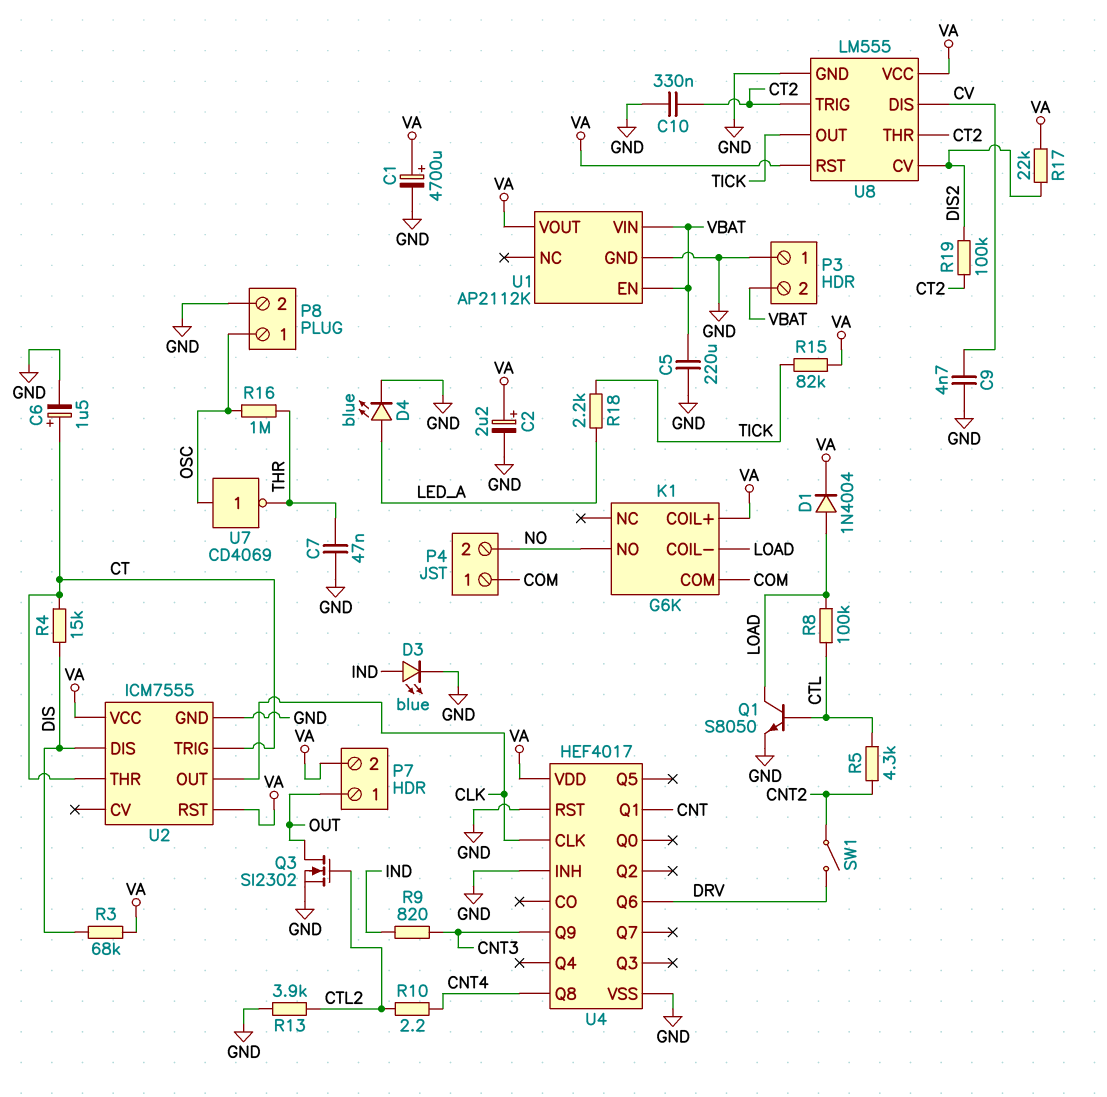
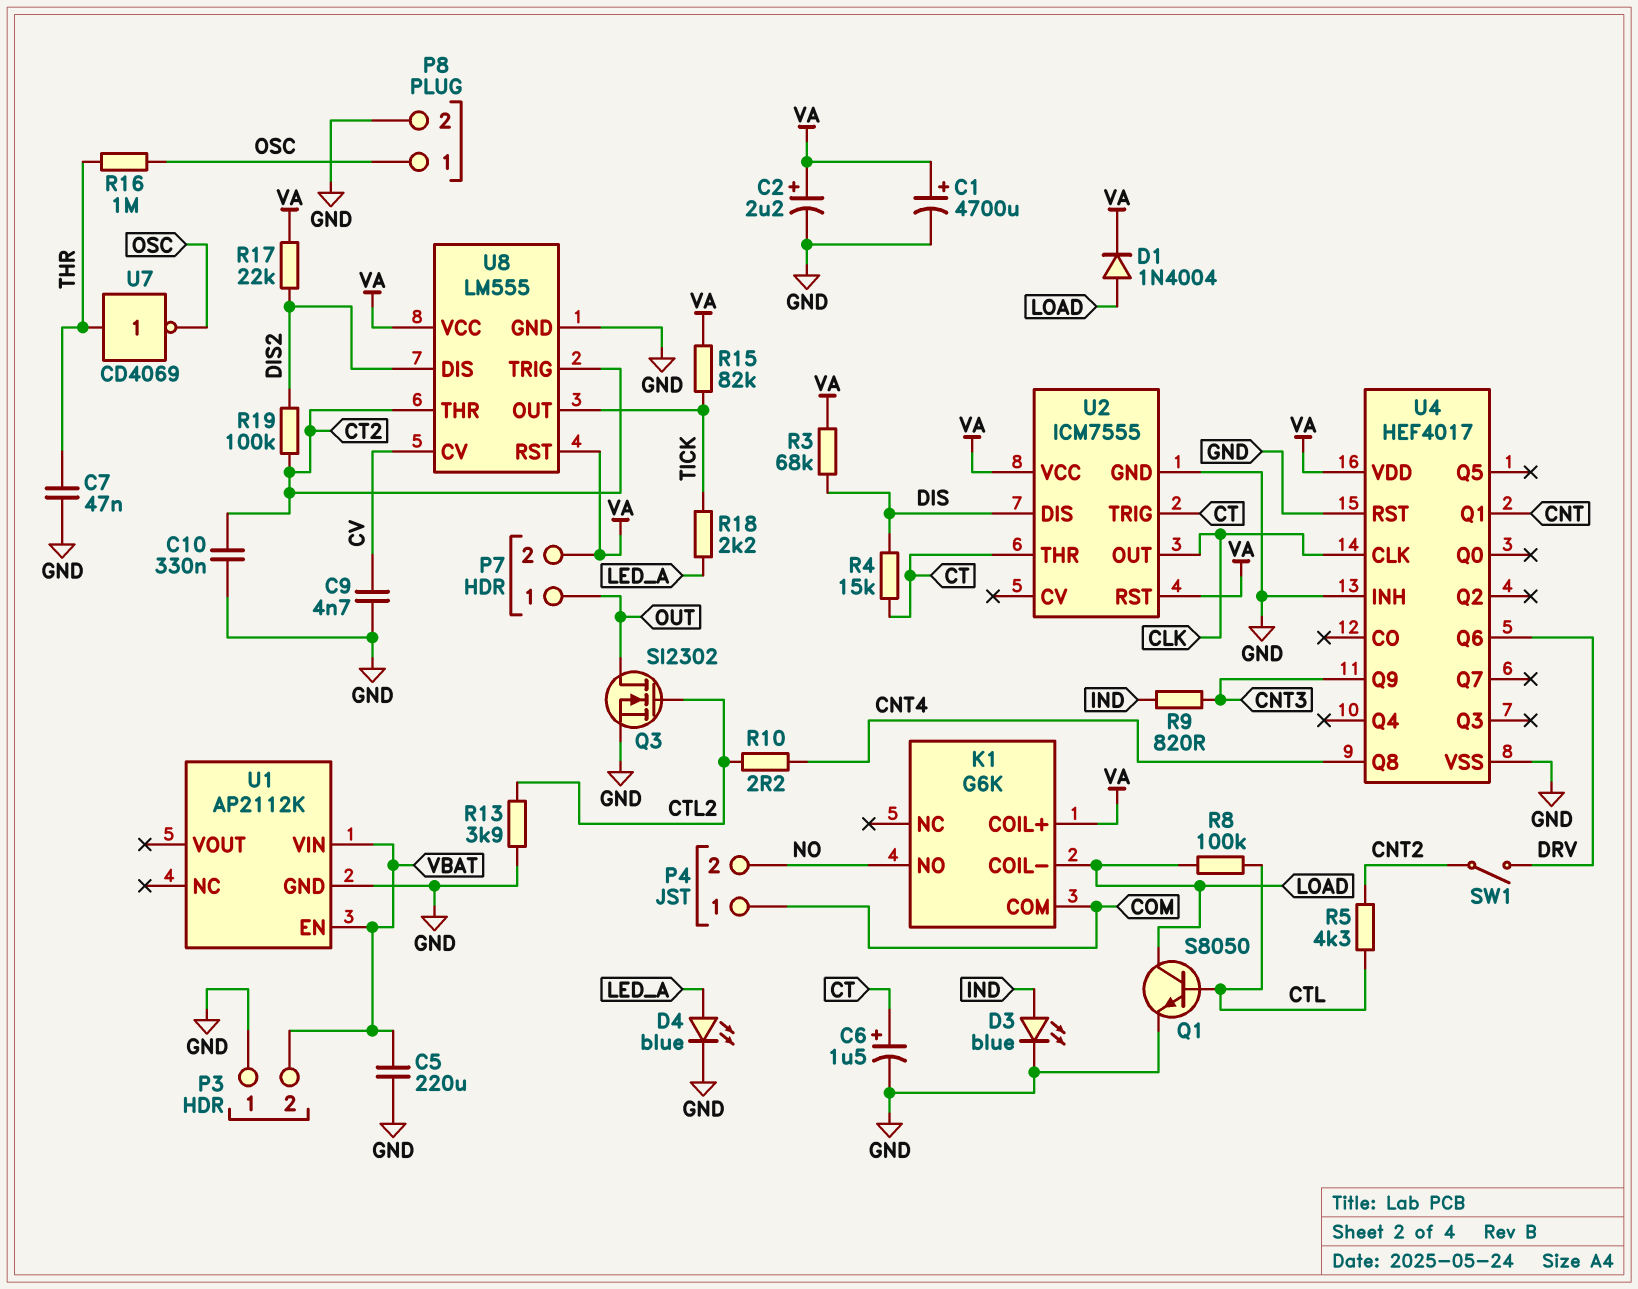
U1 pin VOUT: VA -> none
U7: NOT CD4069 (in OSC, out THR) -> NOT CD4069 (in THR, out OSC)
U8 pin CV: DIS2 -> CV
U8 pin DIS: CV -> DIS2

